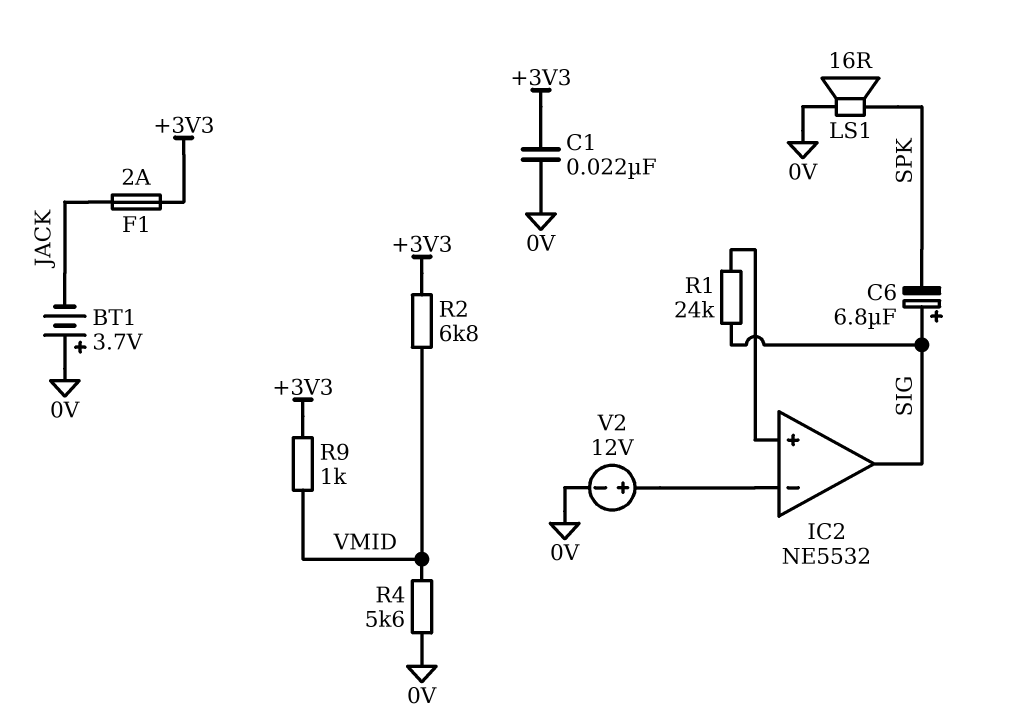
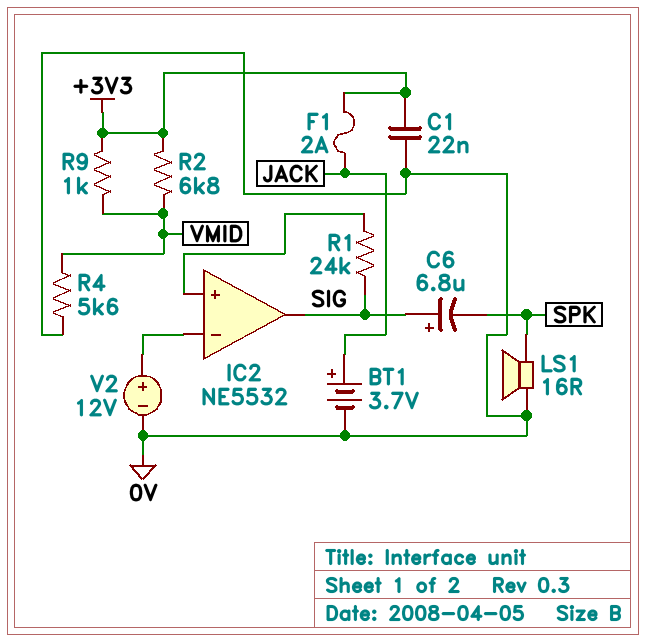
BT1: 3.7V (plus 0V, minus JACK) -> 3.7V (plus JACK, minus 0V)

